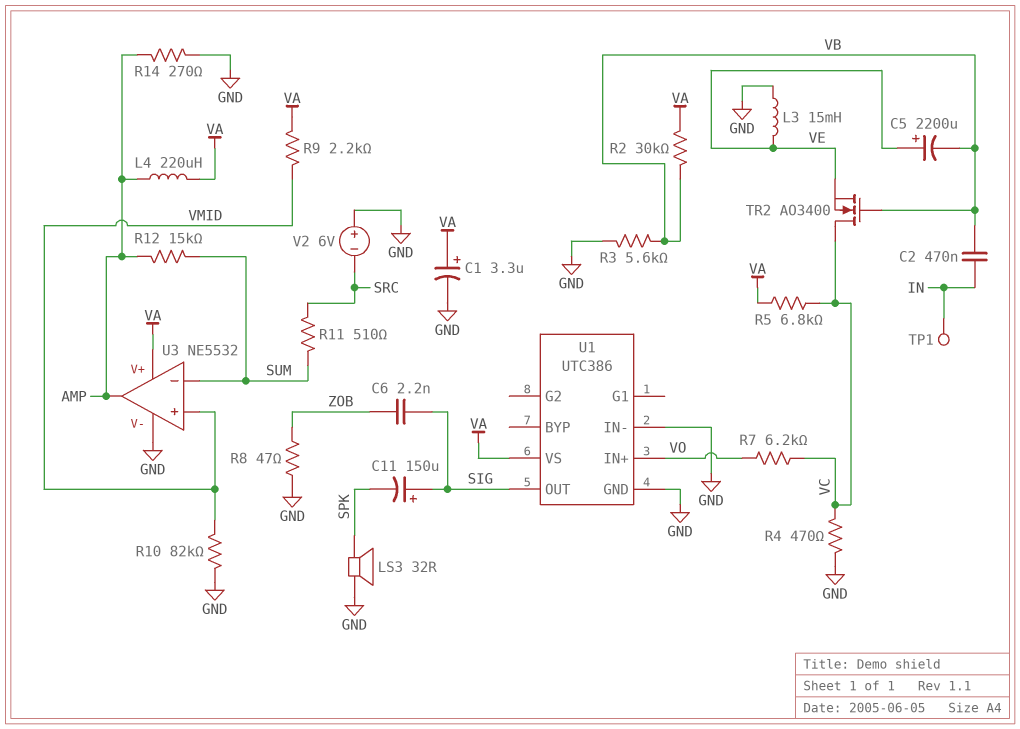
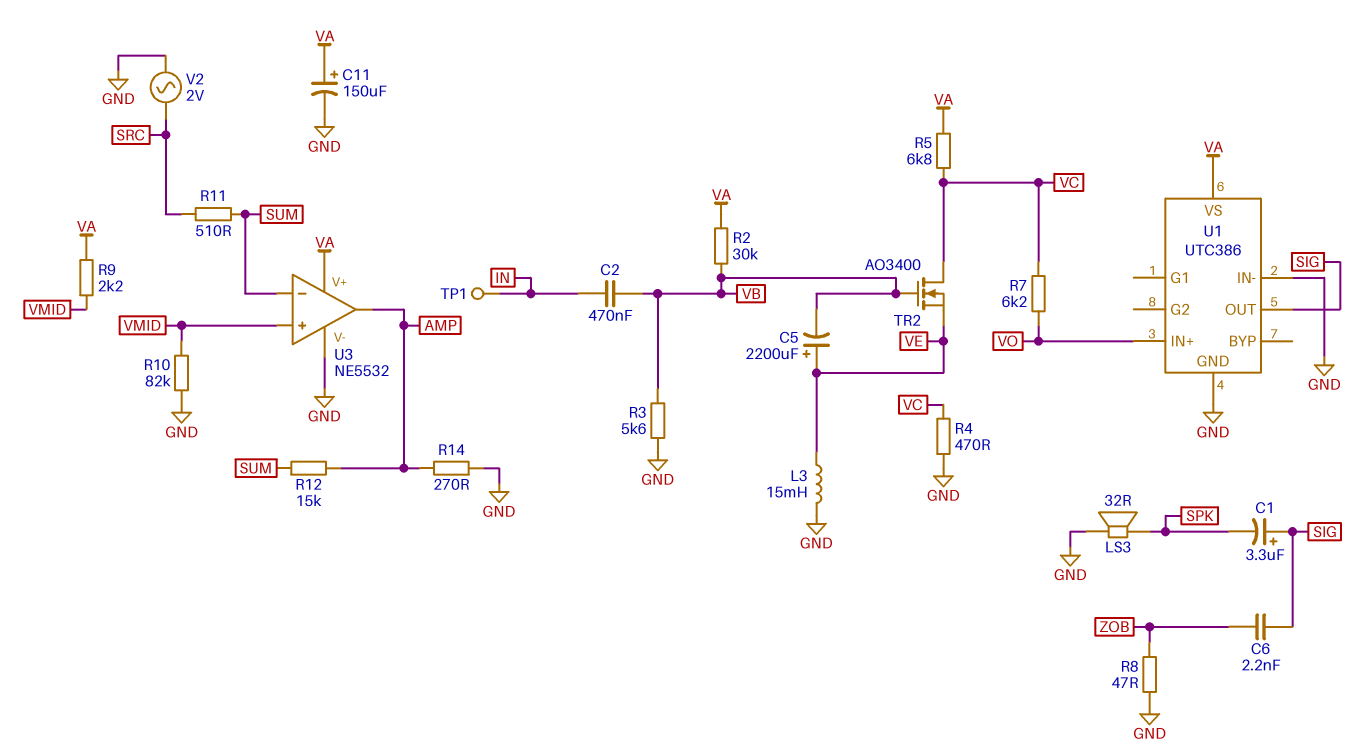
C1: 3.3uF (plus VA, minus GND) -> 3.3uF (plus SIG, minus SPK)
C11: 150uF (plus SIG, minus SPK) -> 150uF (plus VA, minus GND)
L4: 220uH (AMP, VA) -> none
V2: 6V (plus GND, minus SRC) -> AC 2V (GND, SRC)

